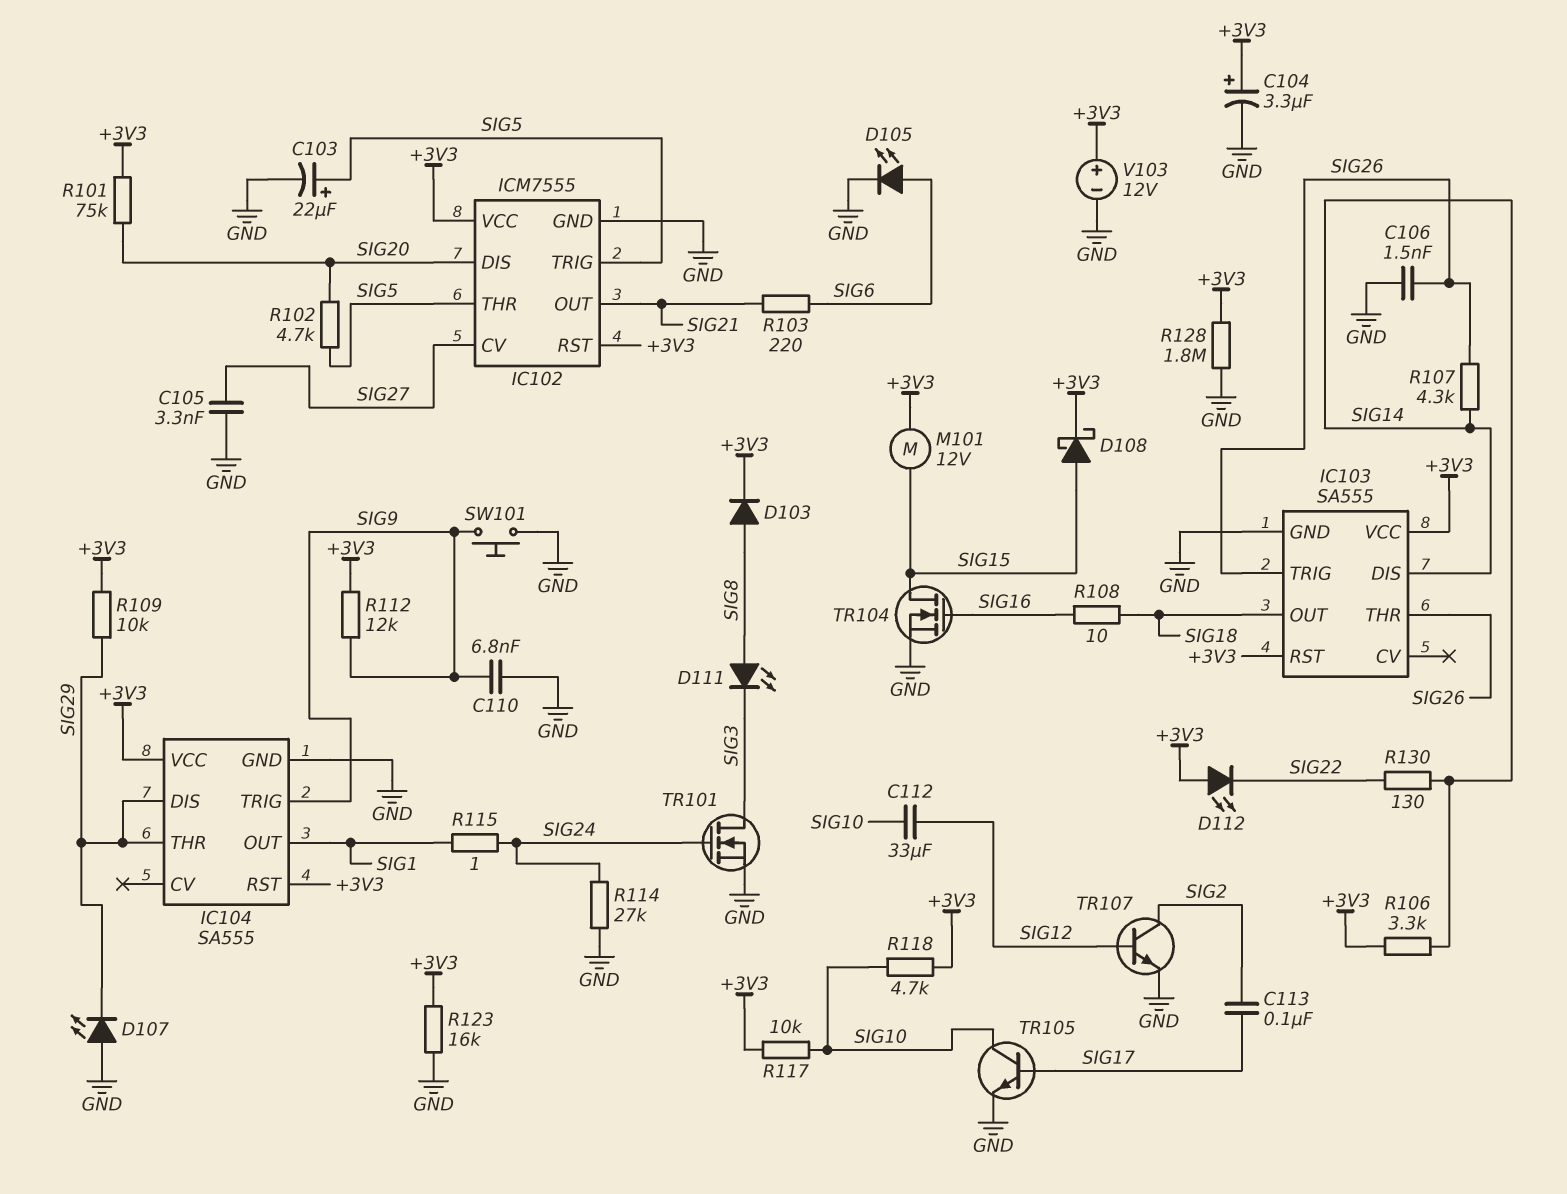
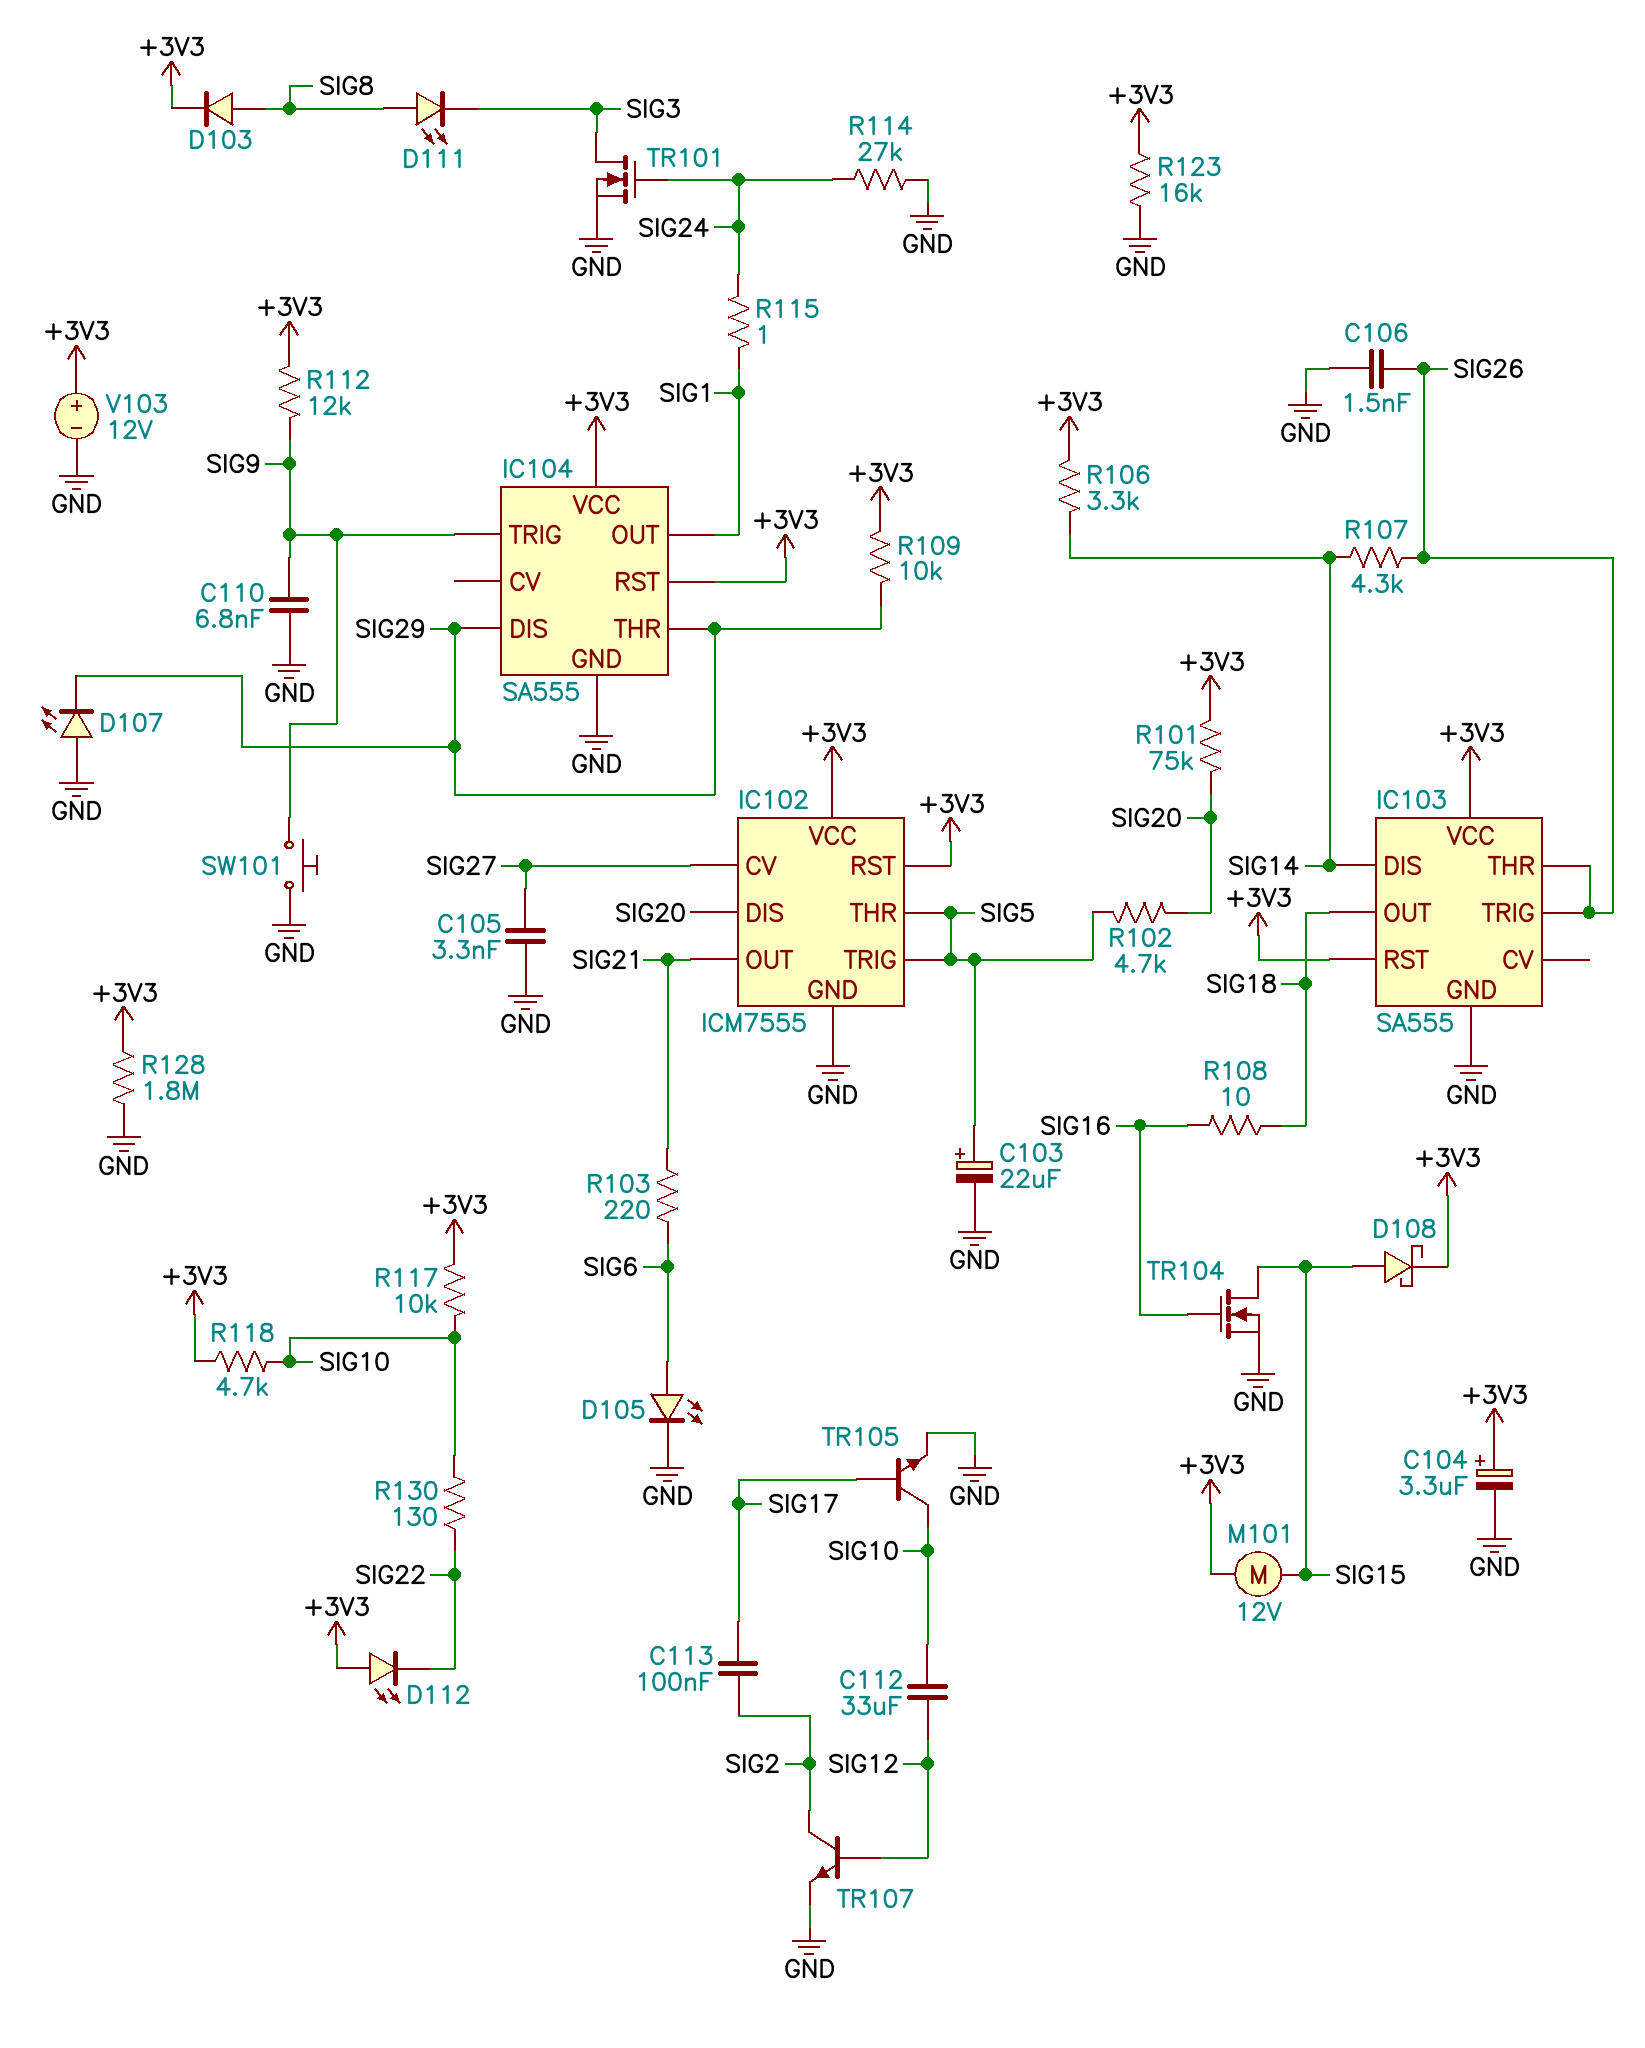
R130: 130 (SIG14, SIG22) -> 130 (SIG10, SIG22)

